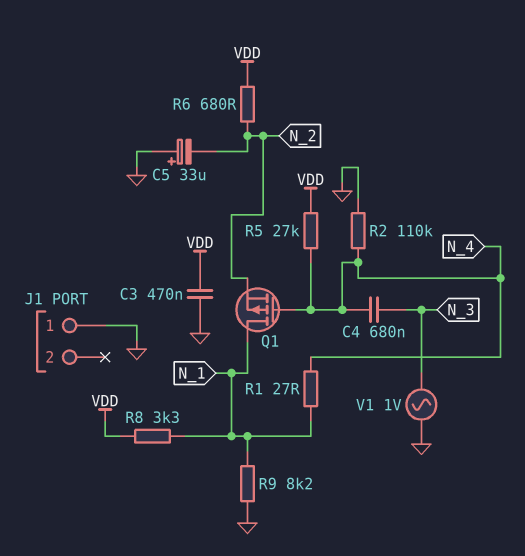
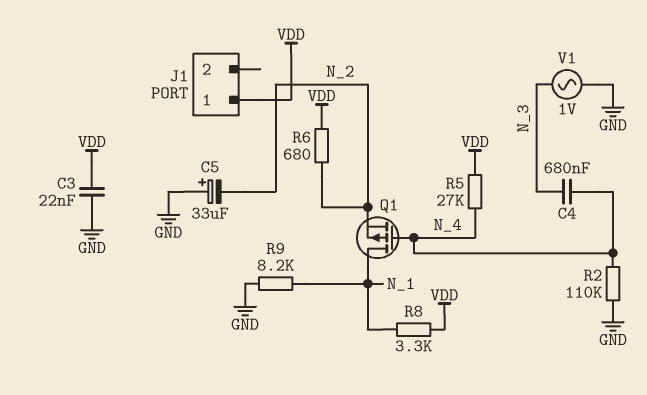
C3: 470nF (GND, VDD) -> 22nF (GND, VDD)
J1 pin 1: GND -> VDD
R1: 27 (N_1, N_4) -> none

